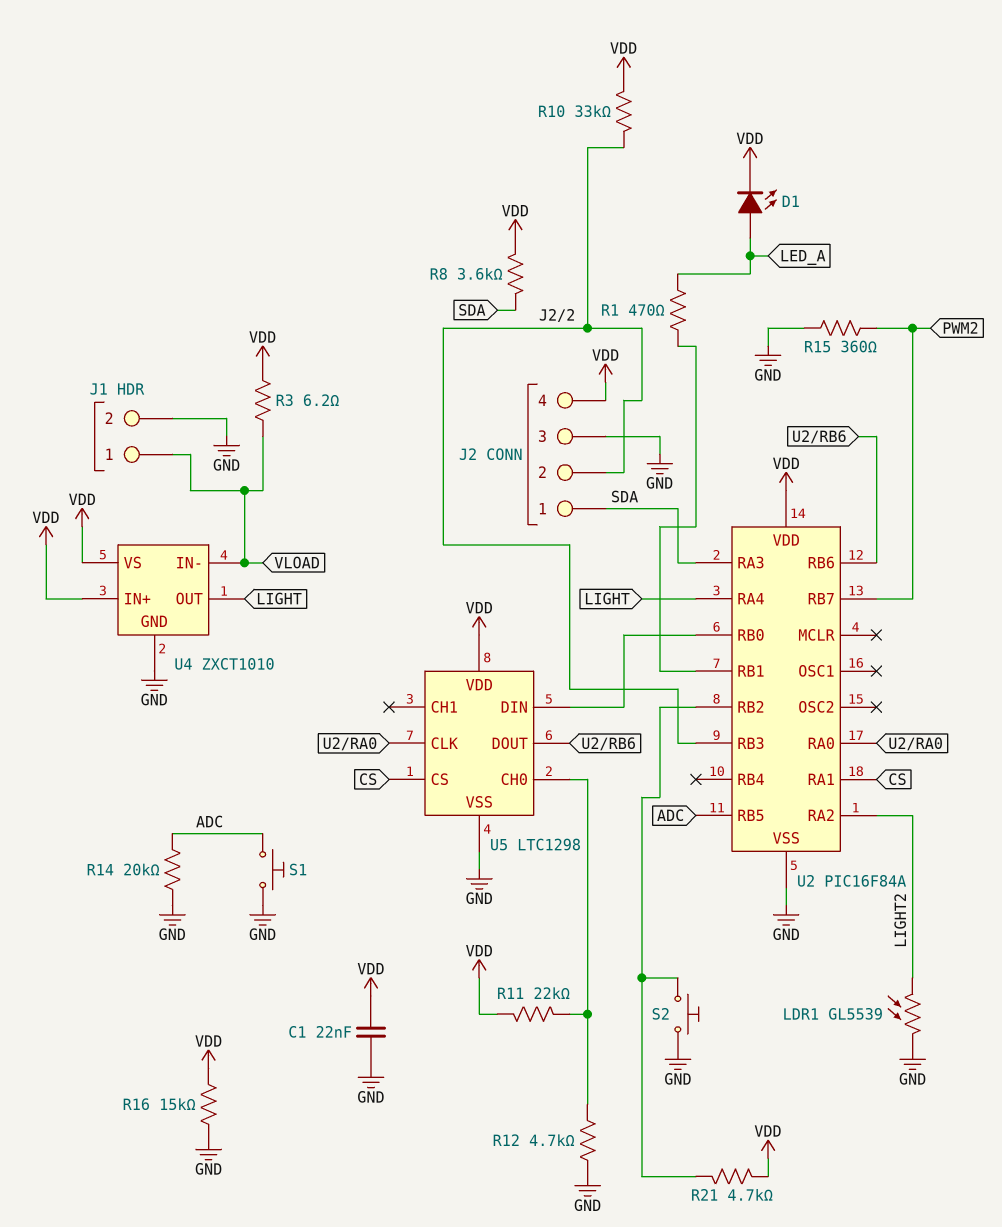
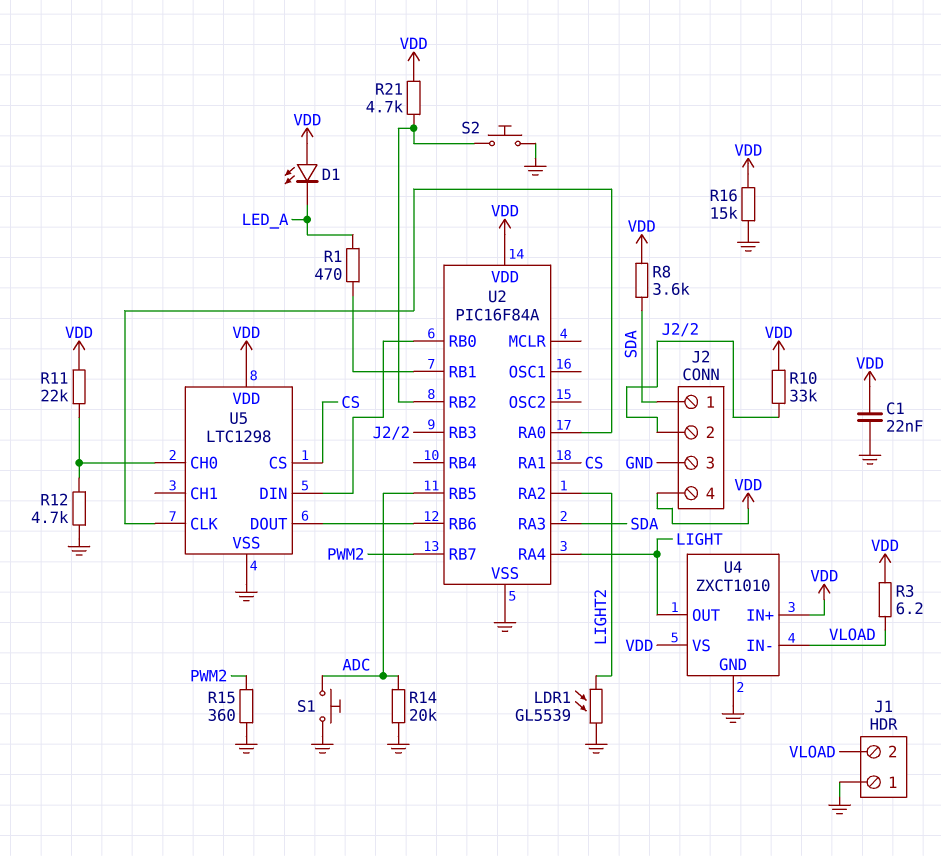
D1: LED (A LED_A, K VDD) -> LED (A VDD, K LED_A)
J1 pin 1: VLOAD -> GND
J1 pin 2: GND -> VLOAD

